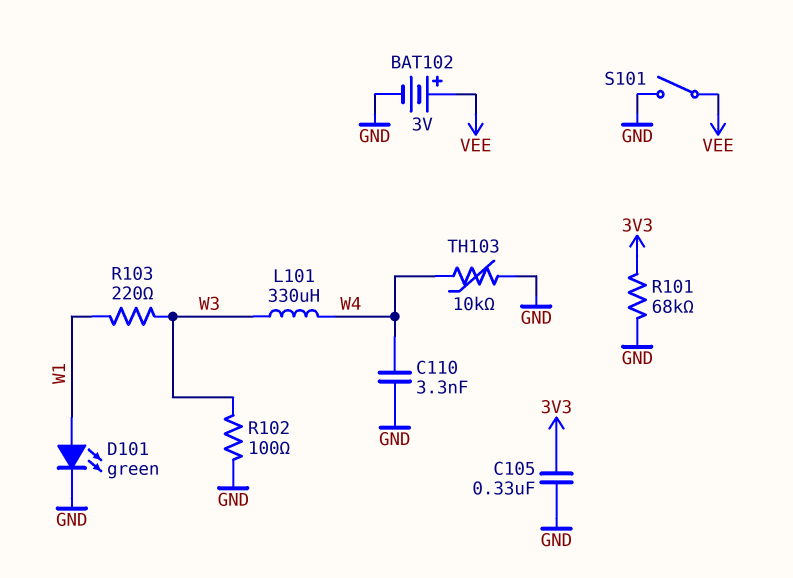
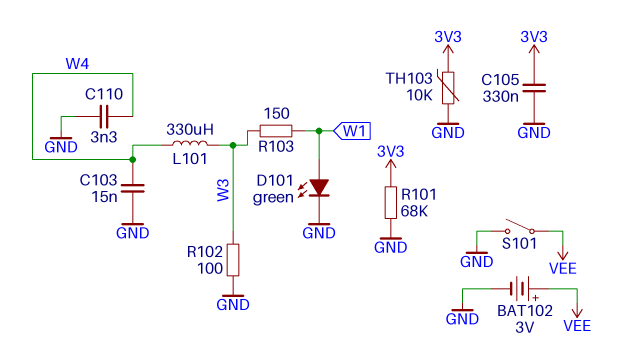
C103: none -> 15nF (GND, W4)
R103: 220 (W1, W3) -> 150 (W1, W3)
TH103: 10k (GND, W4) -> 10k (3V3, GND)

